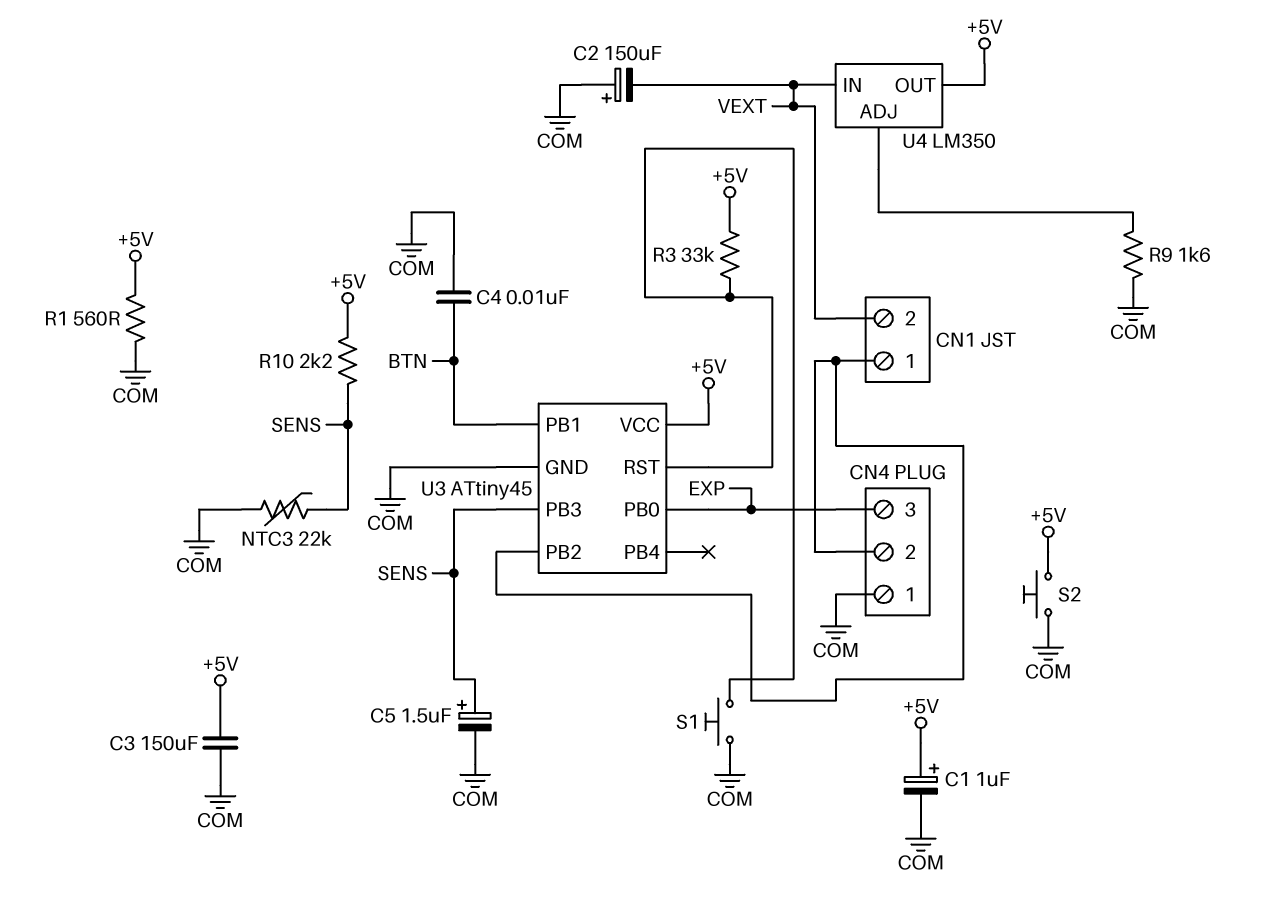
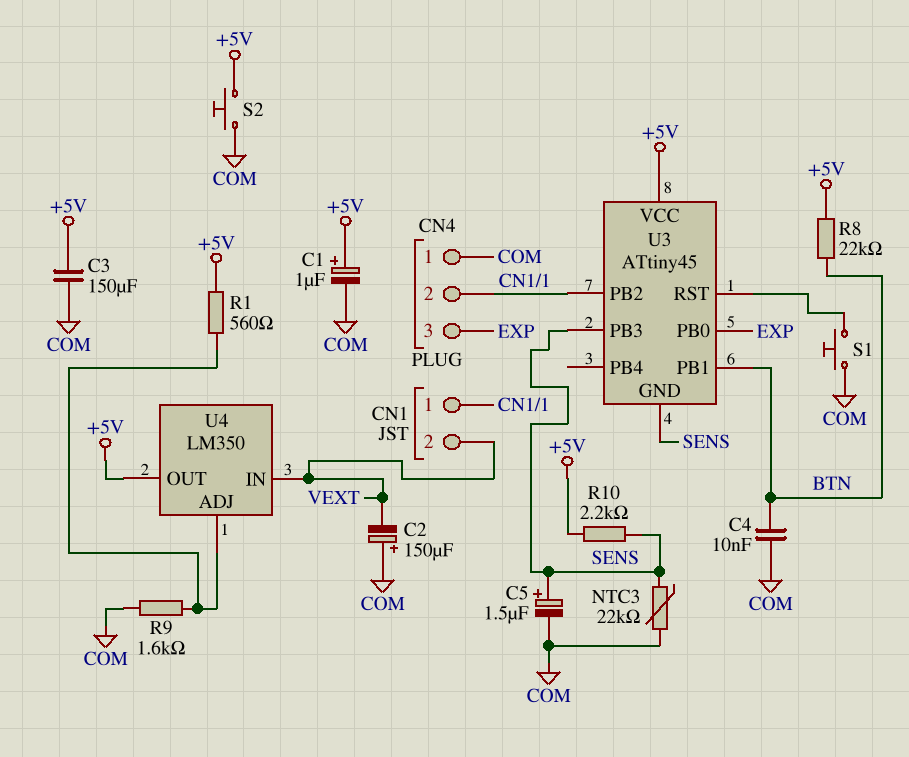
R1: 560 (+5V, COM) -> 560 (+5V, U4/ADJ)
R3: 33k (+5V, U3/RST) -> none
R8: none -> 22k (+5V, BTN)
U3 pin GND: COM -> SENS

